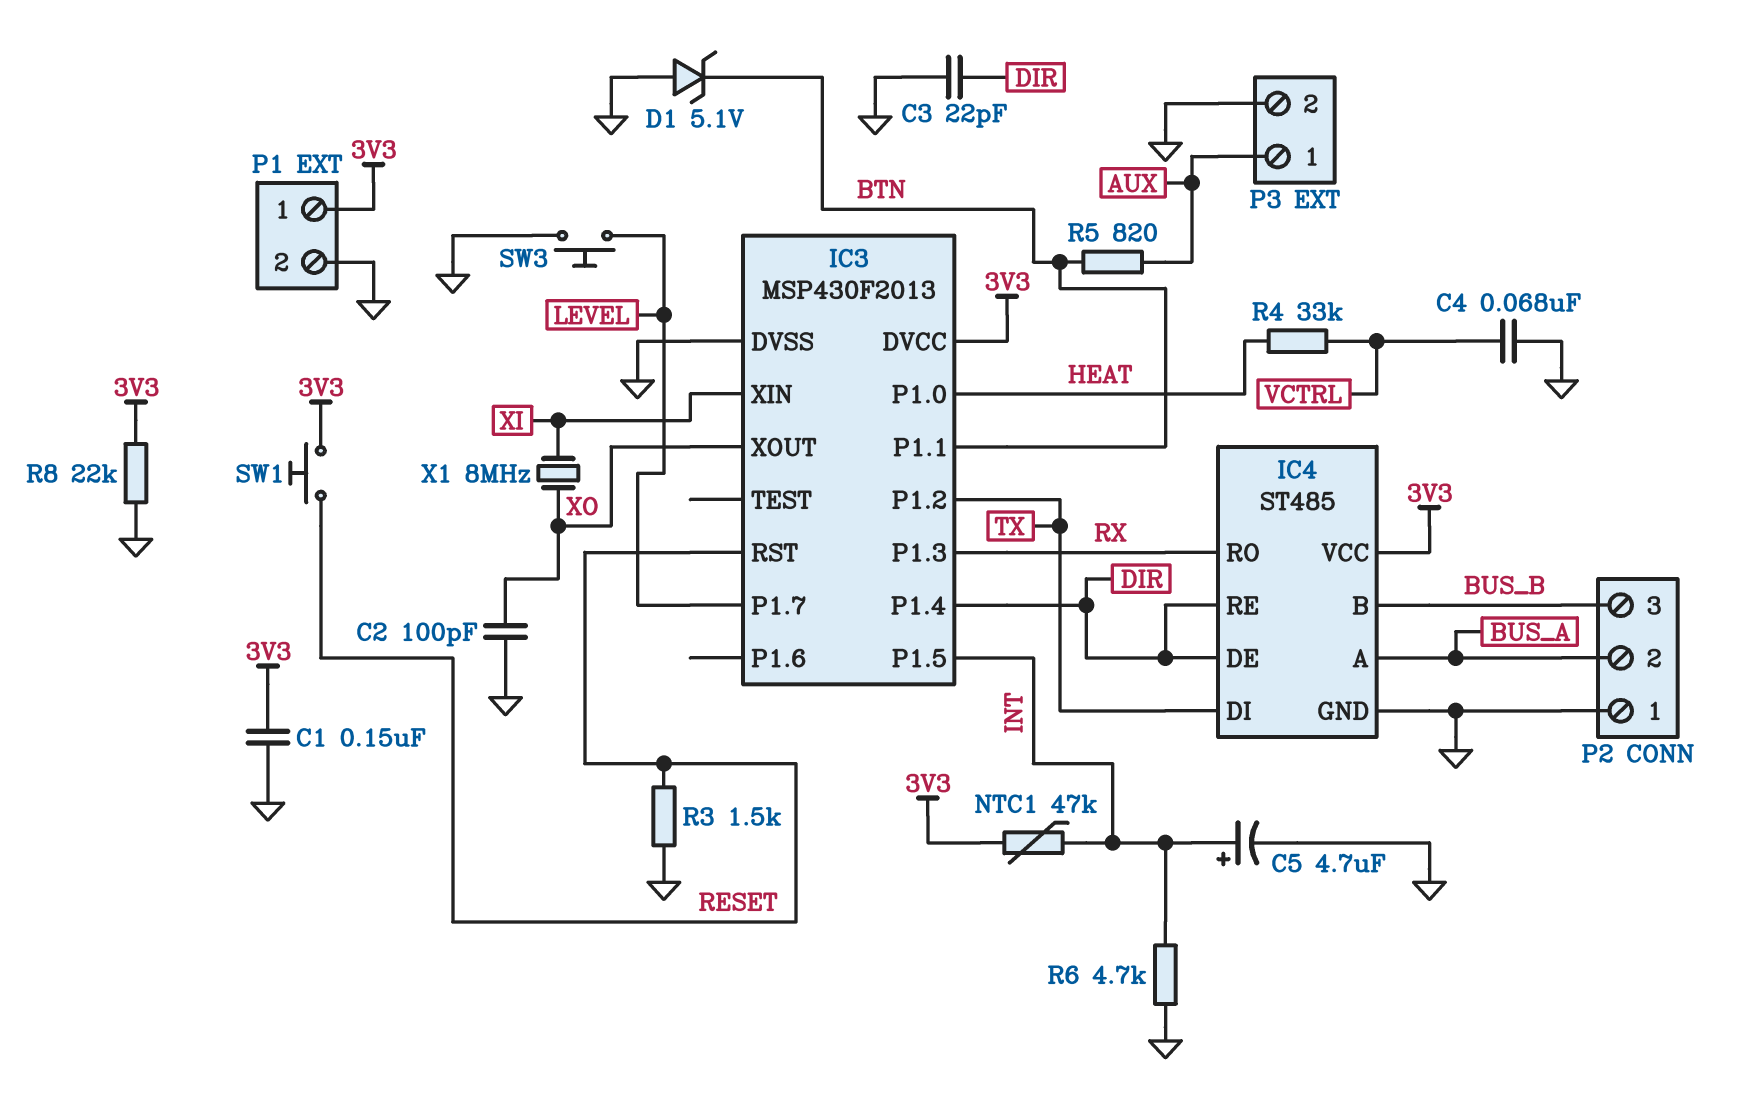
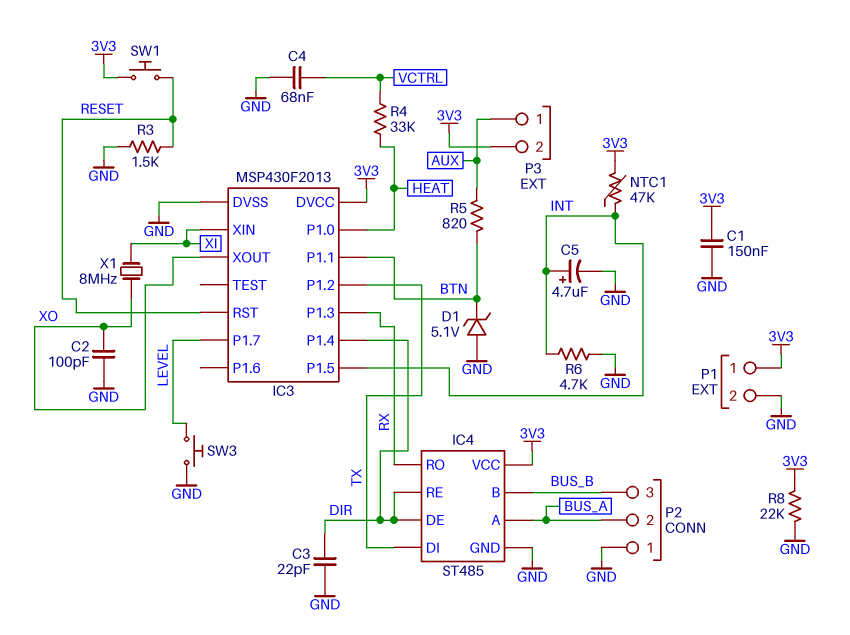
P3 pin 2: GND -> 3V3

